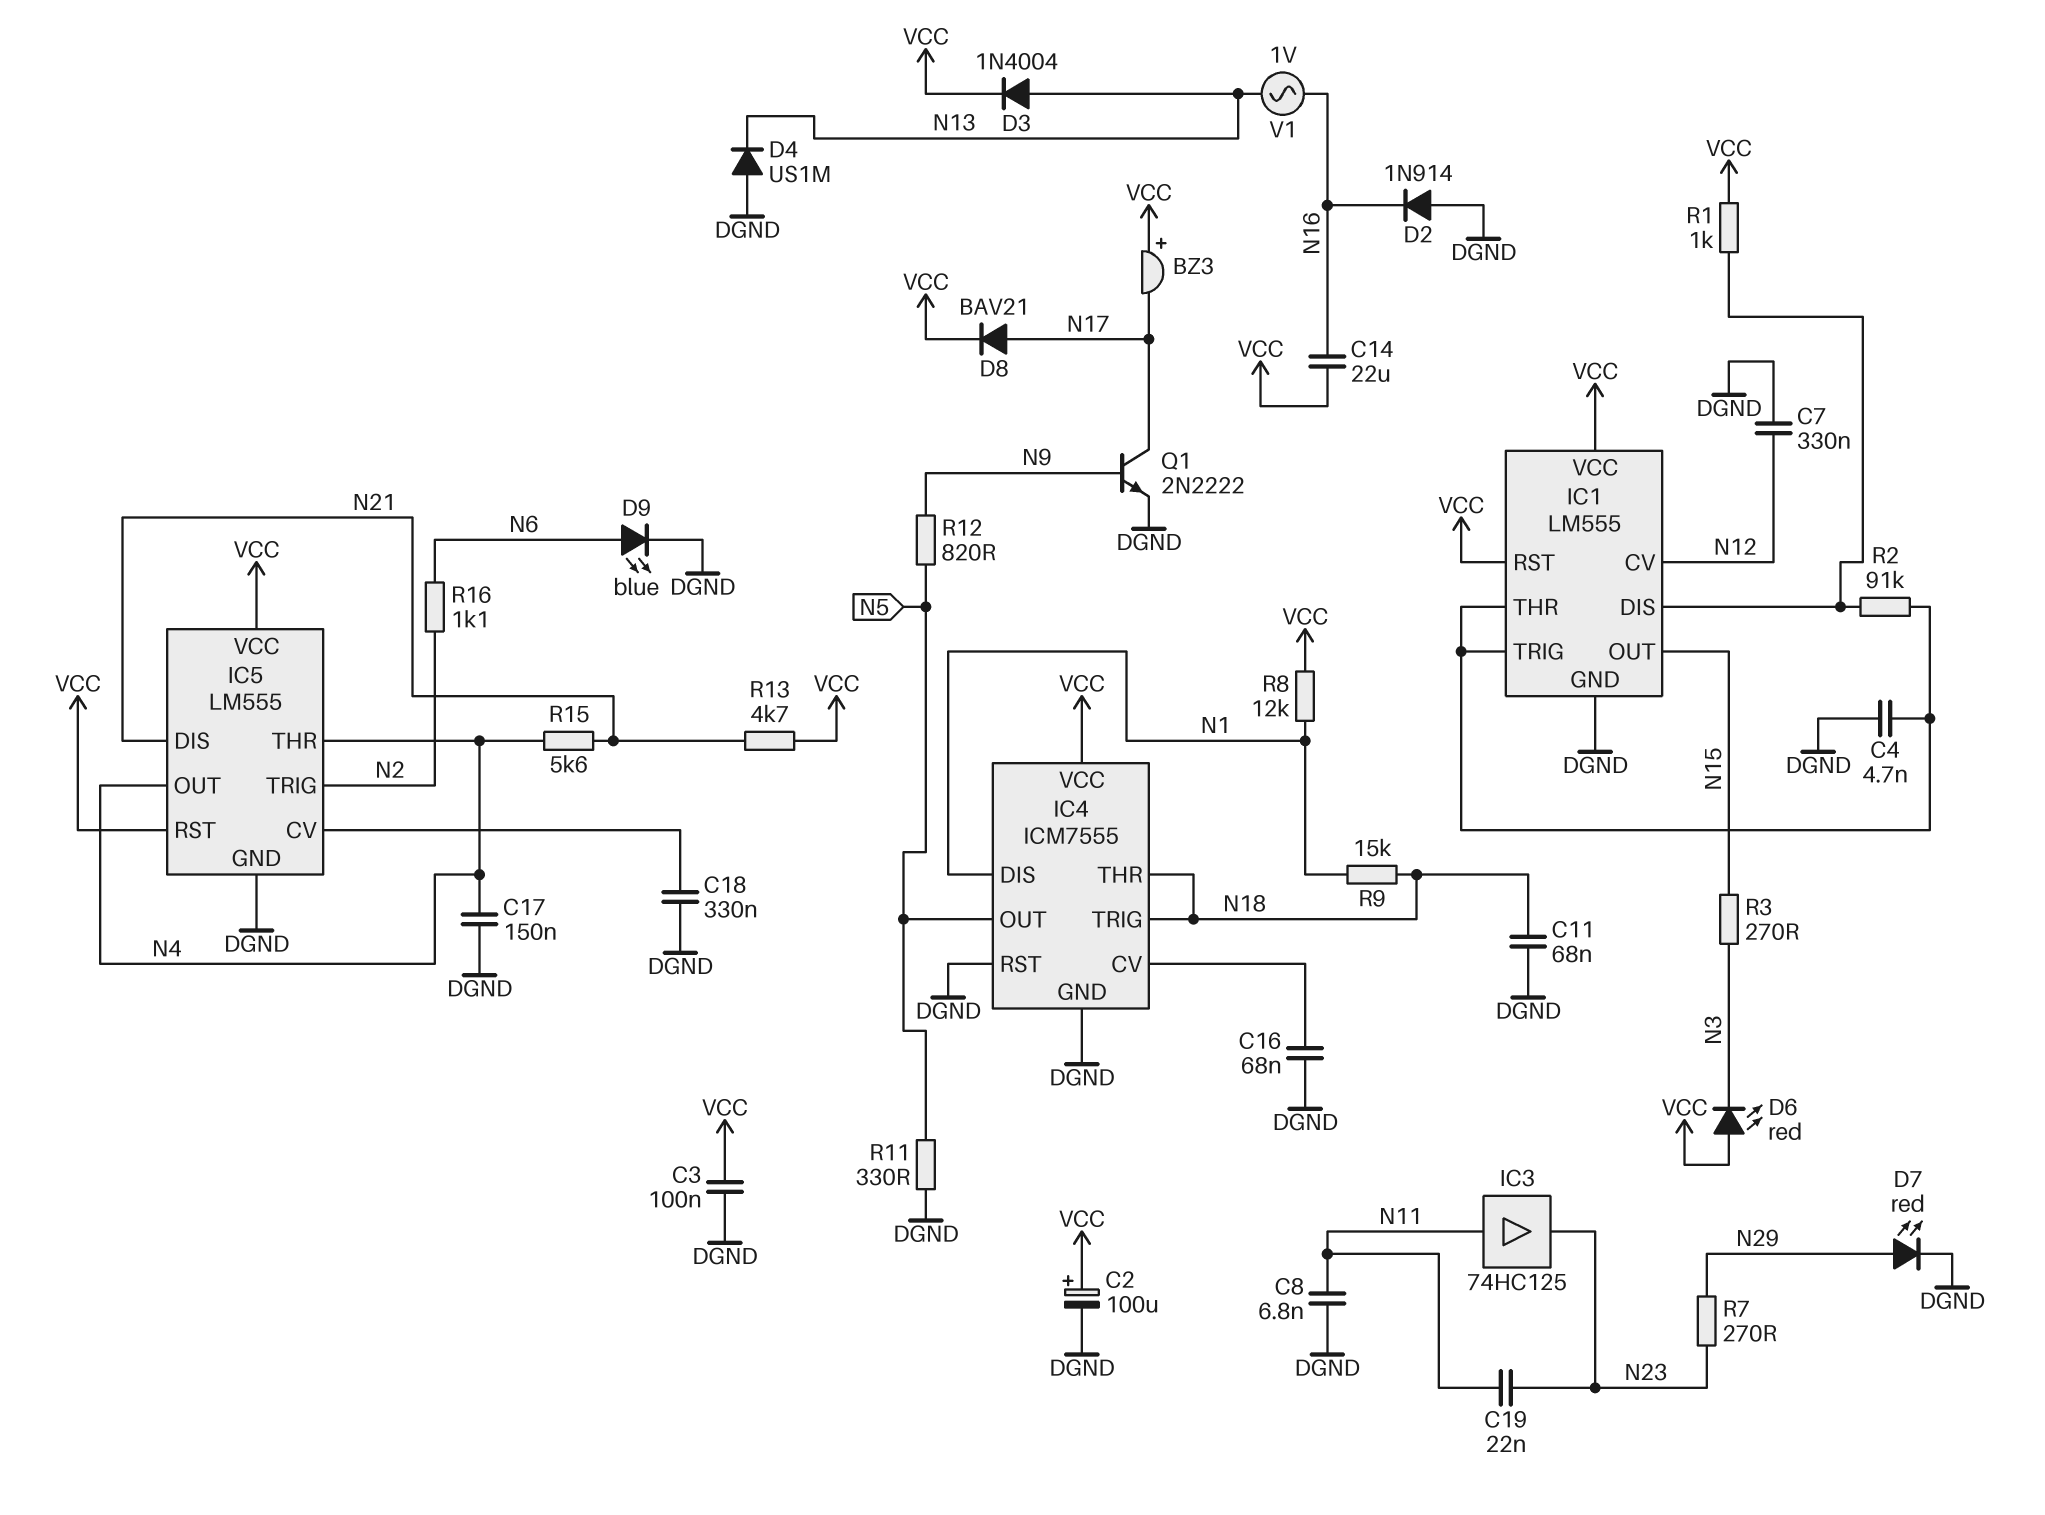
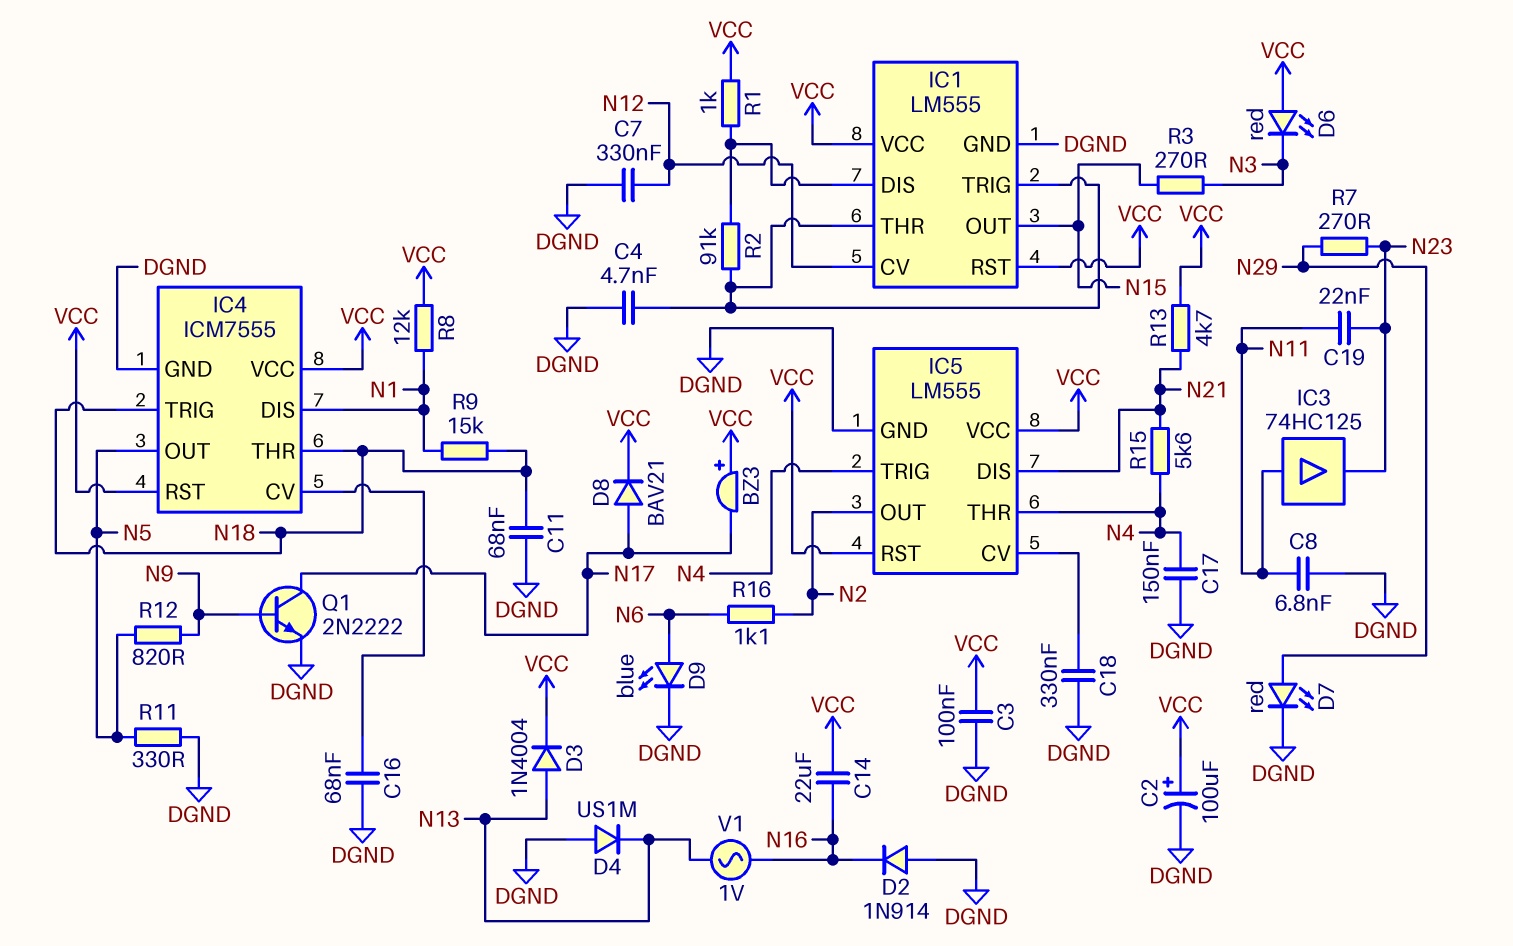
IC4 pin RST: DGND -> VCC
IC5 pin OUT: N4 -> N2
IC5 pin TRIG: N2 -> N4

